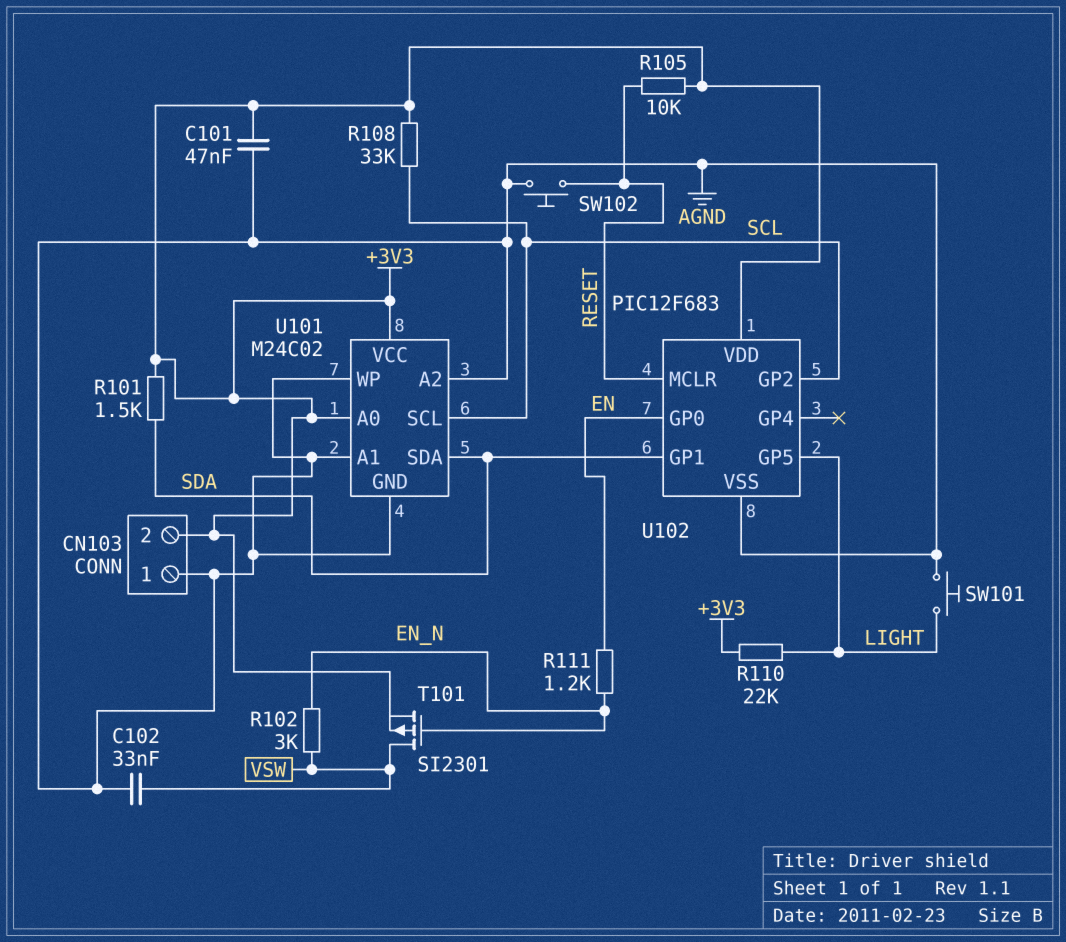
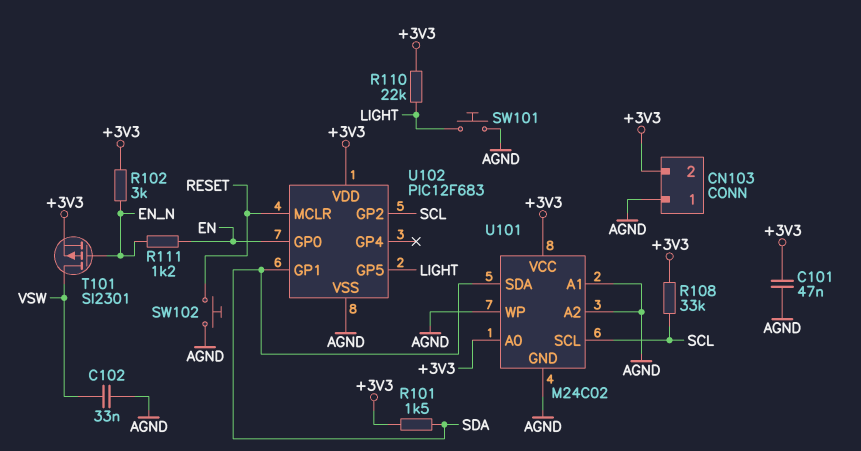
R102: 3k (EN_N, VSW) -> 3k (+3V3, EN_N)
R105: 10k (+3V3, RESET) -> none

